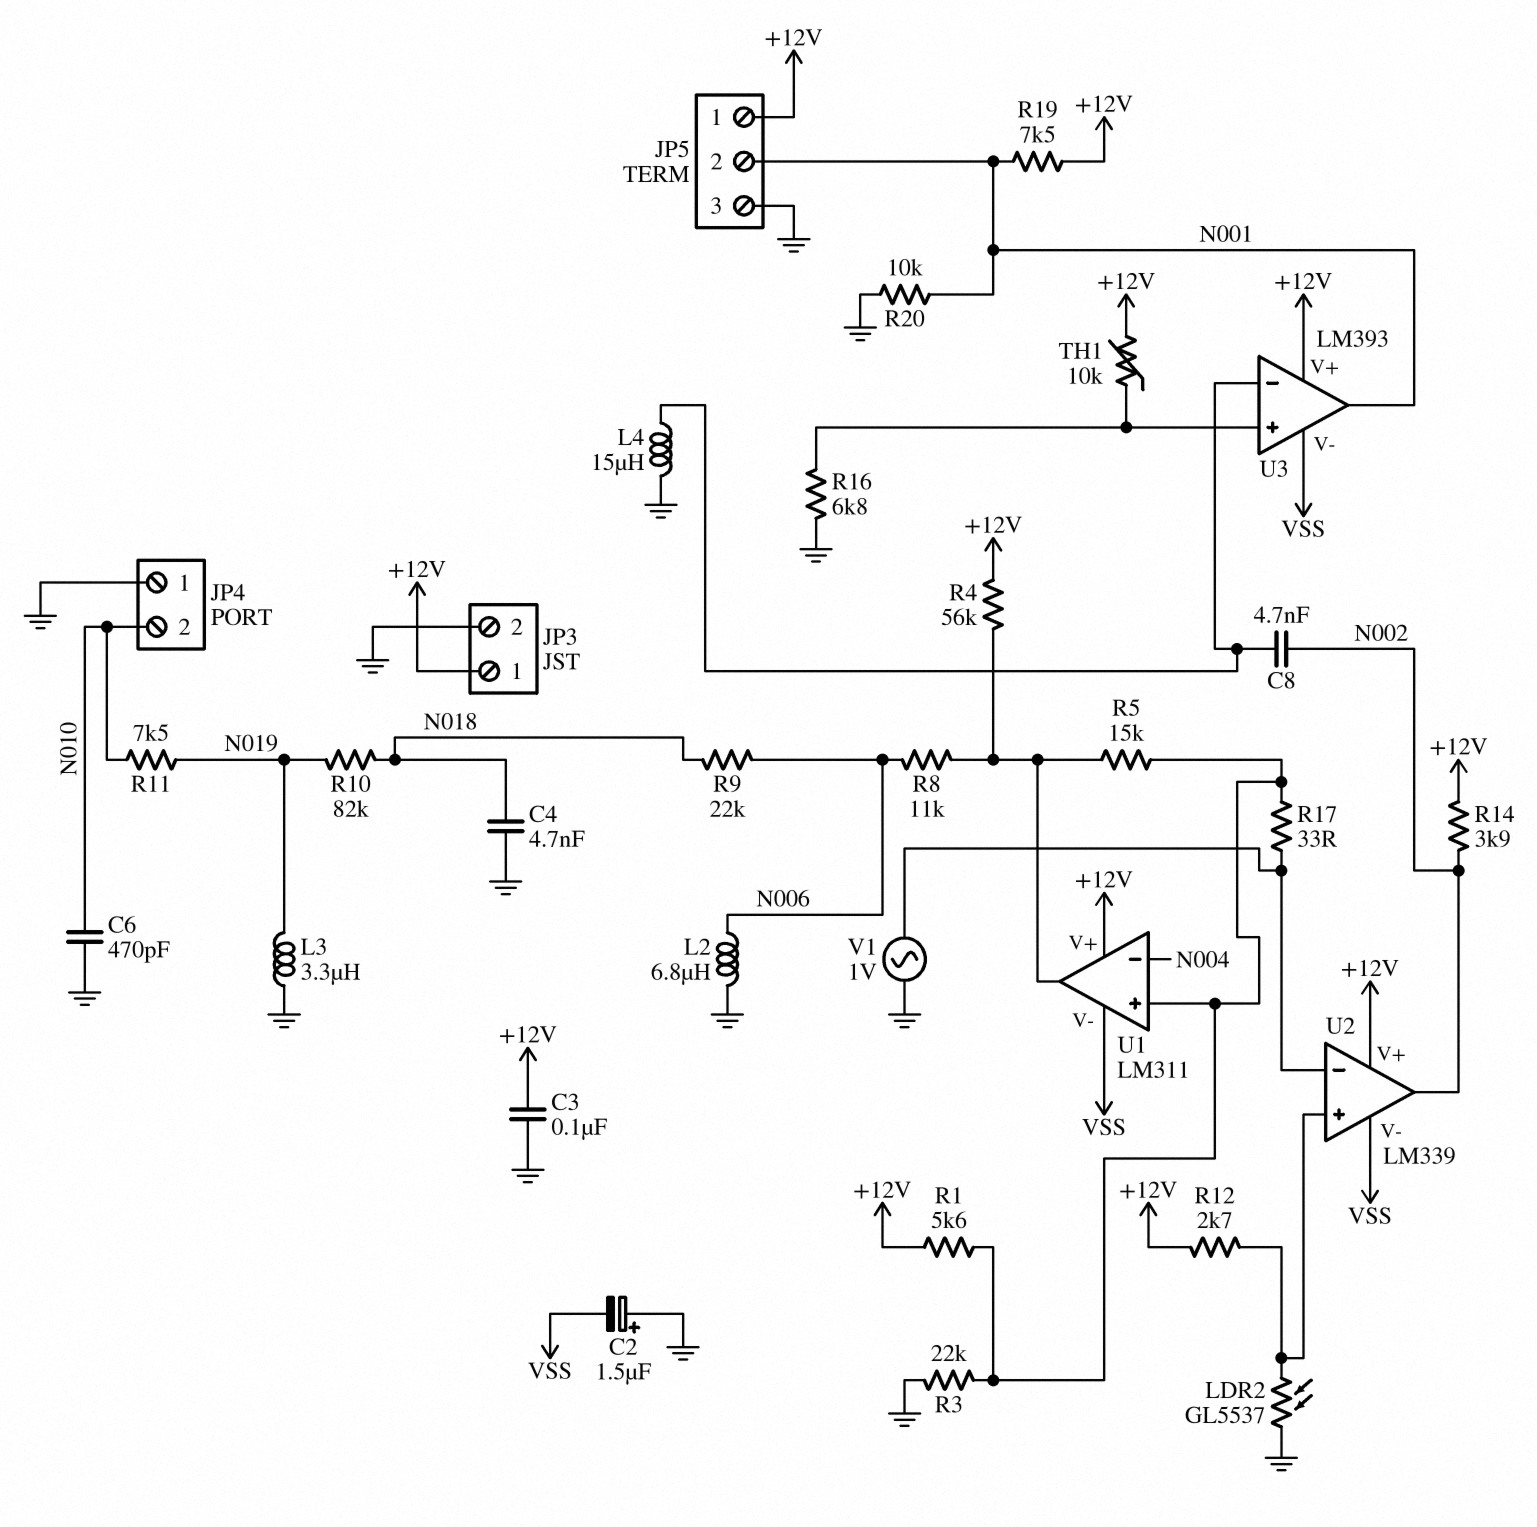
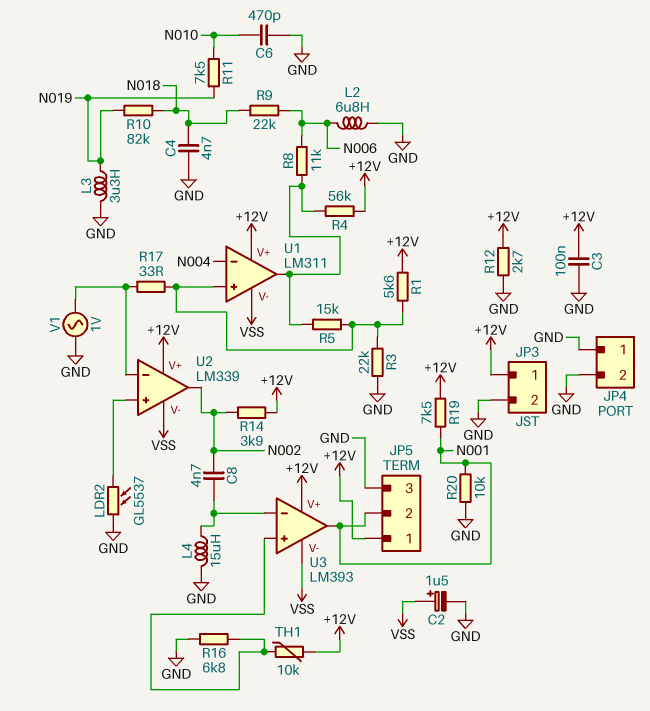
C2: 1.5uF (plus GND, minus VSS) -> 1.5uF (plus VSS, minus GND)
JP4 pin 2: N010 -> GND
R12: 2.7k (+12V, U2/in+) -> 2.7k (+12V, GND)

